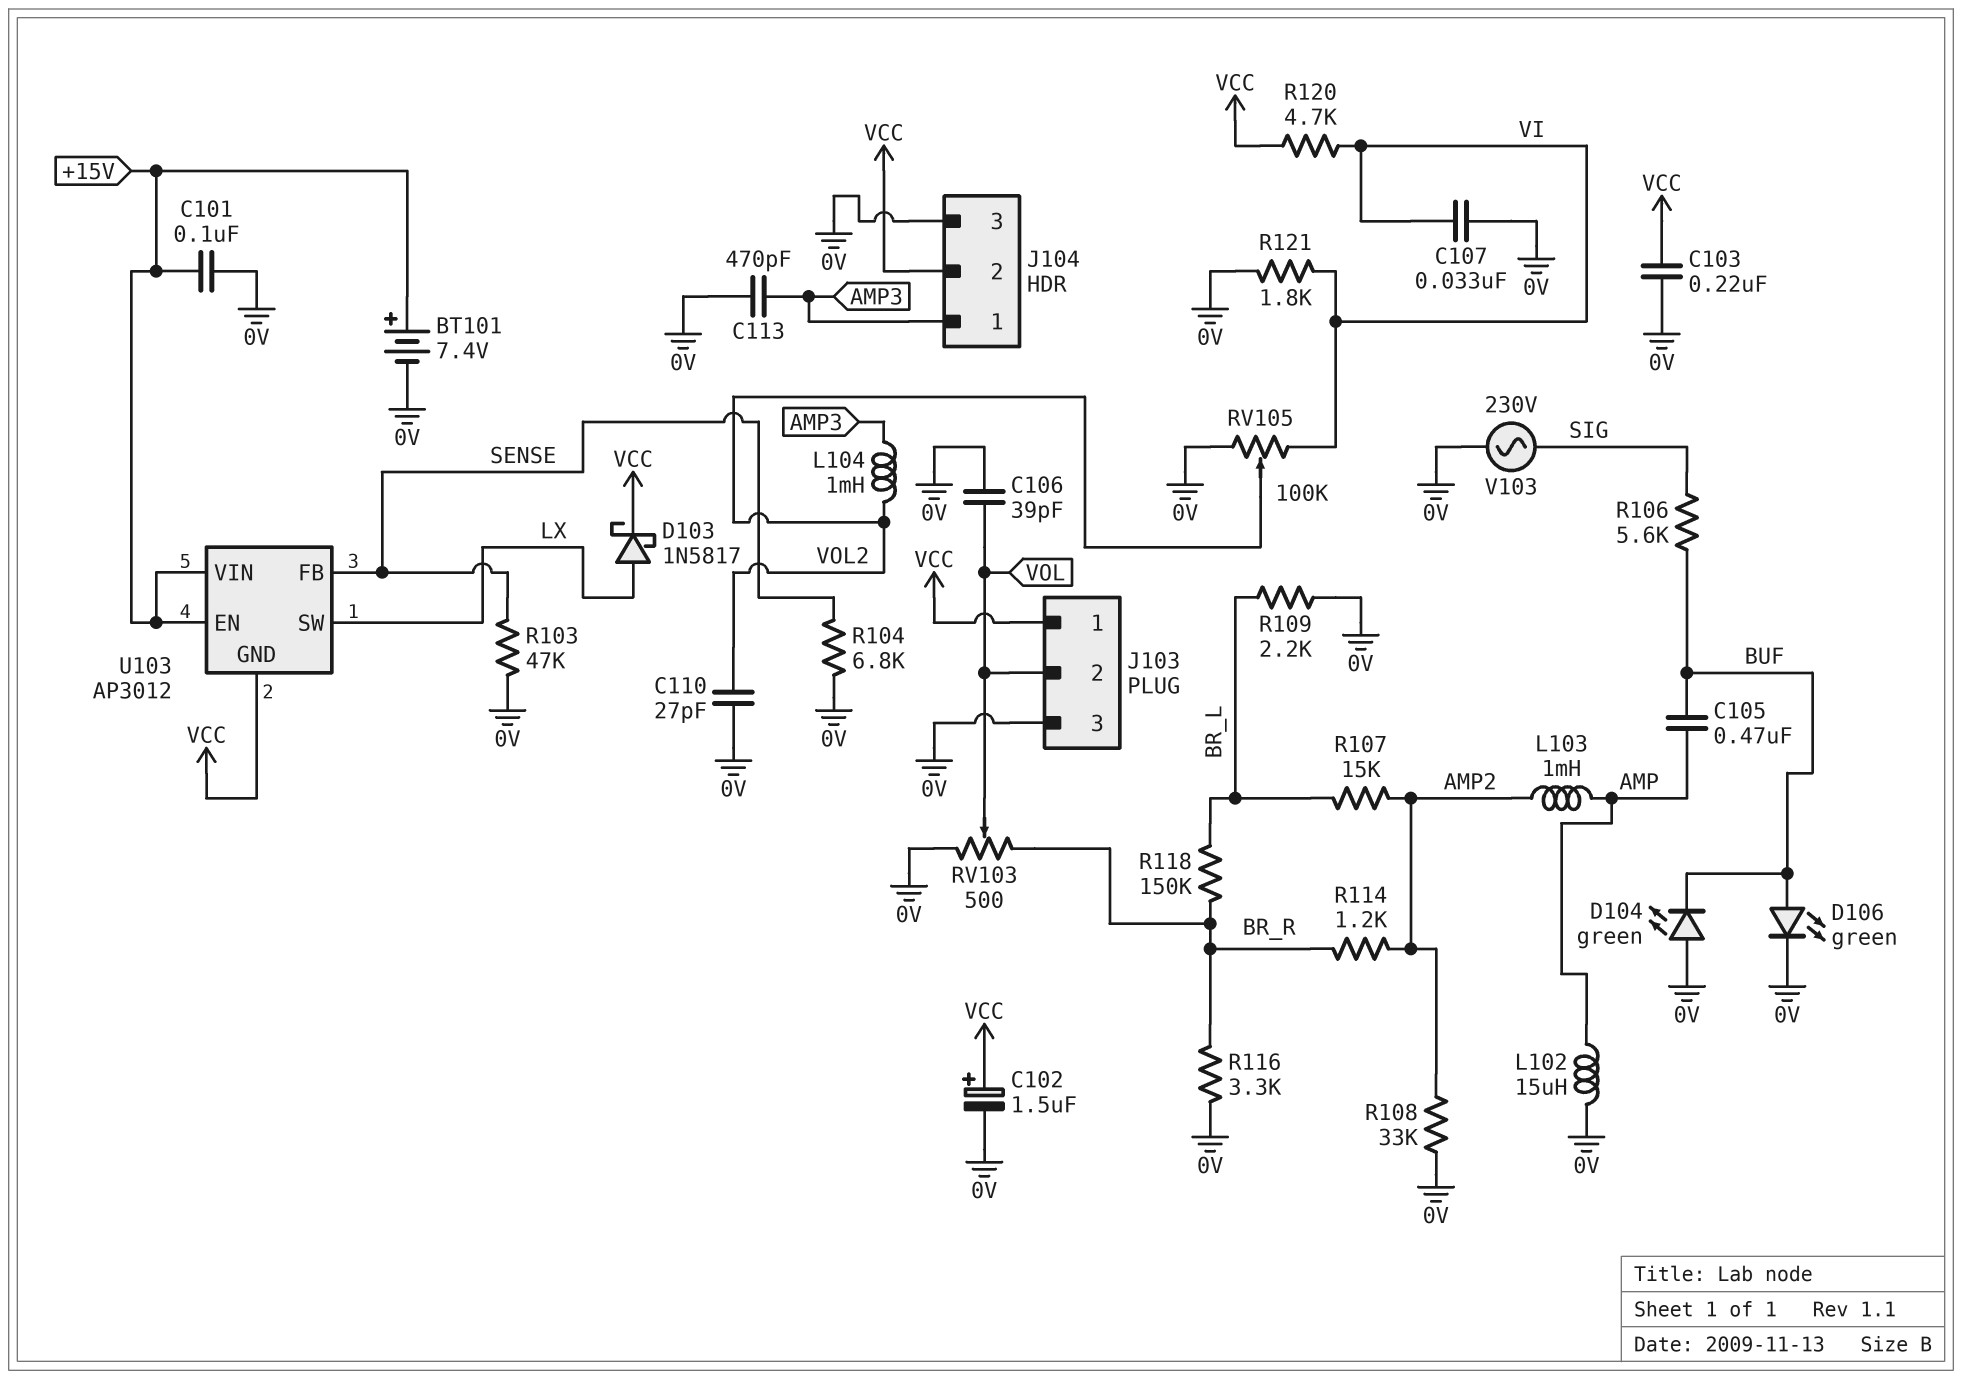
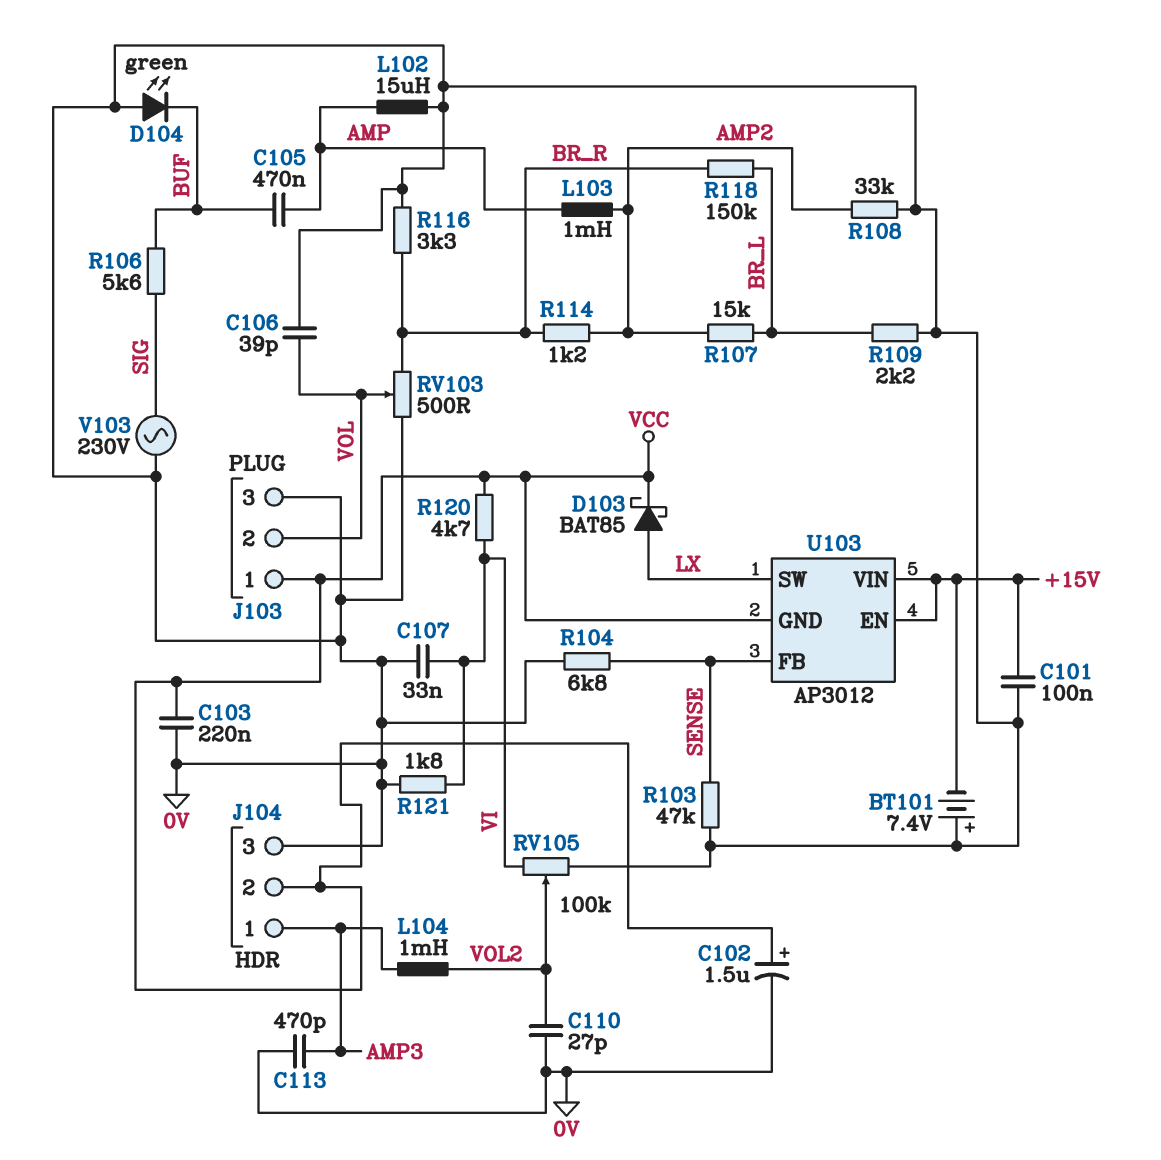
BT101: 7.4V (plus +15V, minus 0V) -> 7.4V (plus 0V, minus +15V)
D103: schottky 1N5817 (A LX, K VCC) -> schottky BAT85 (A LX, K VCC)
D106: LED green (A BUF, K 0V) -> none

